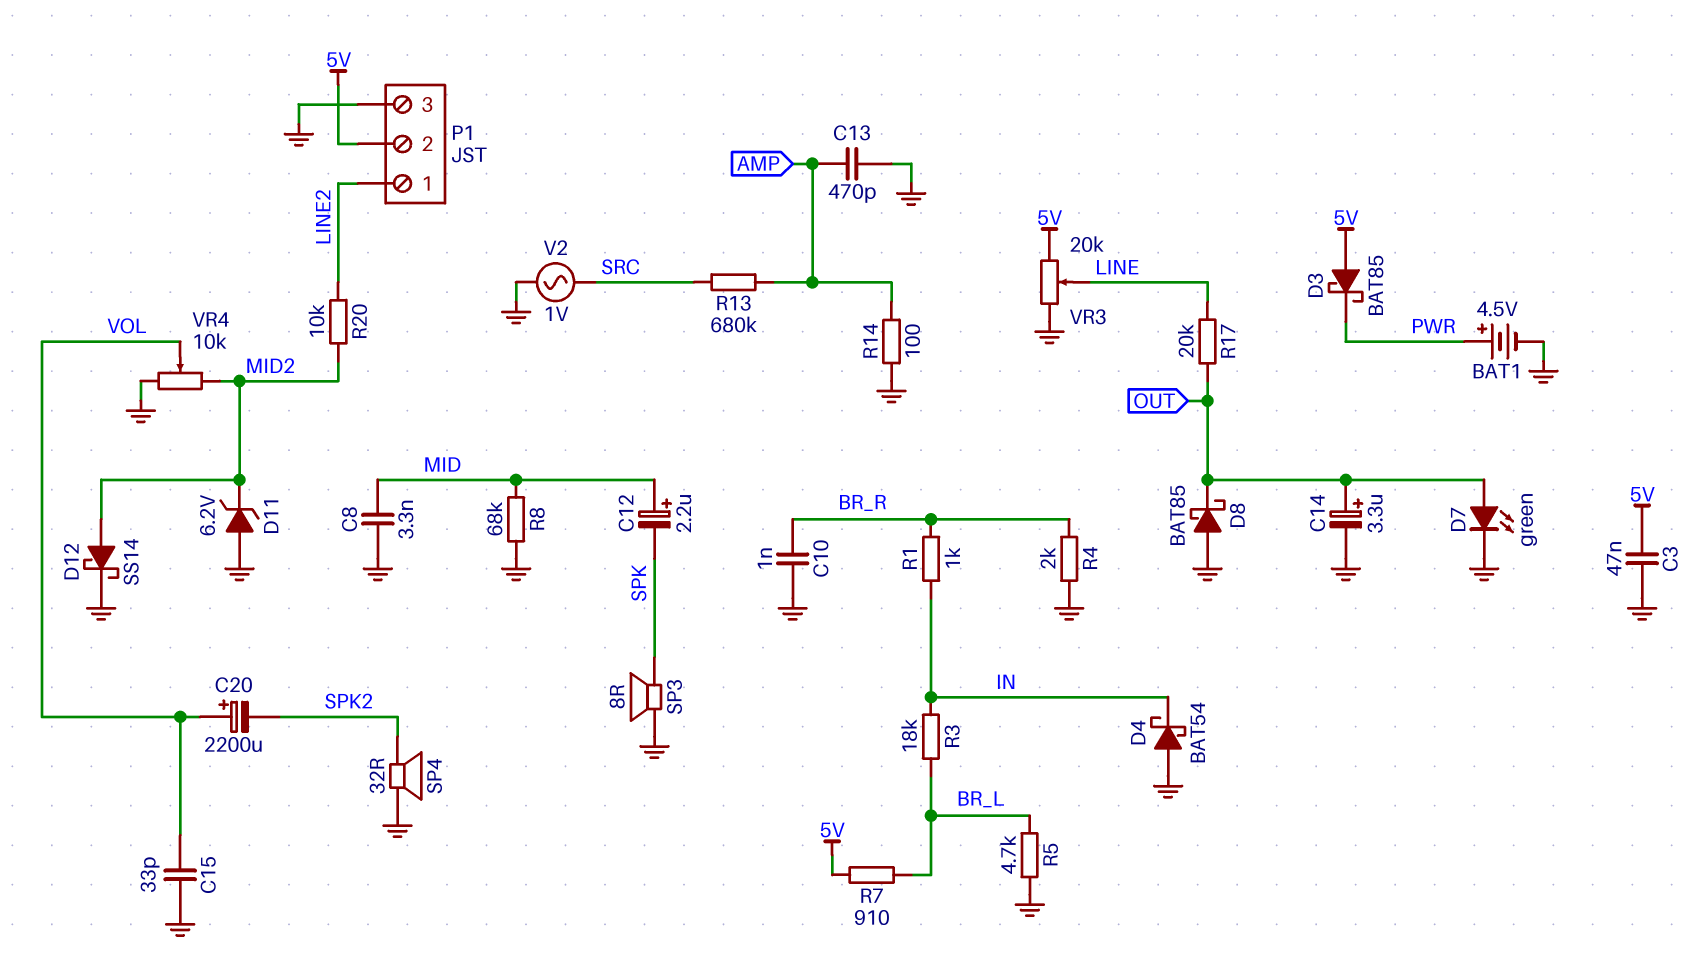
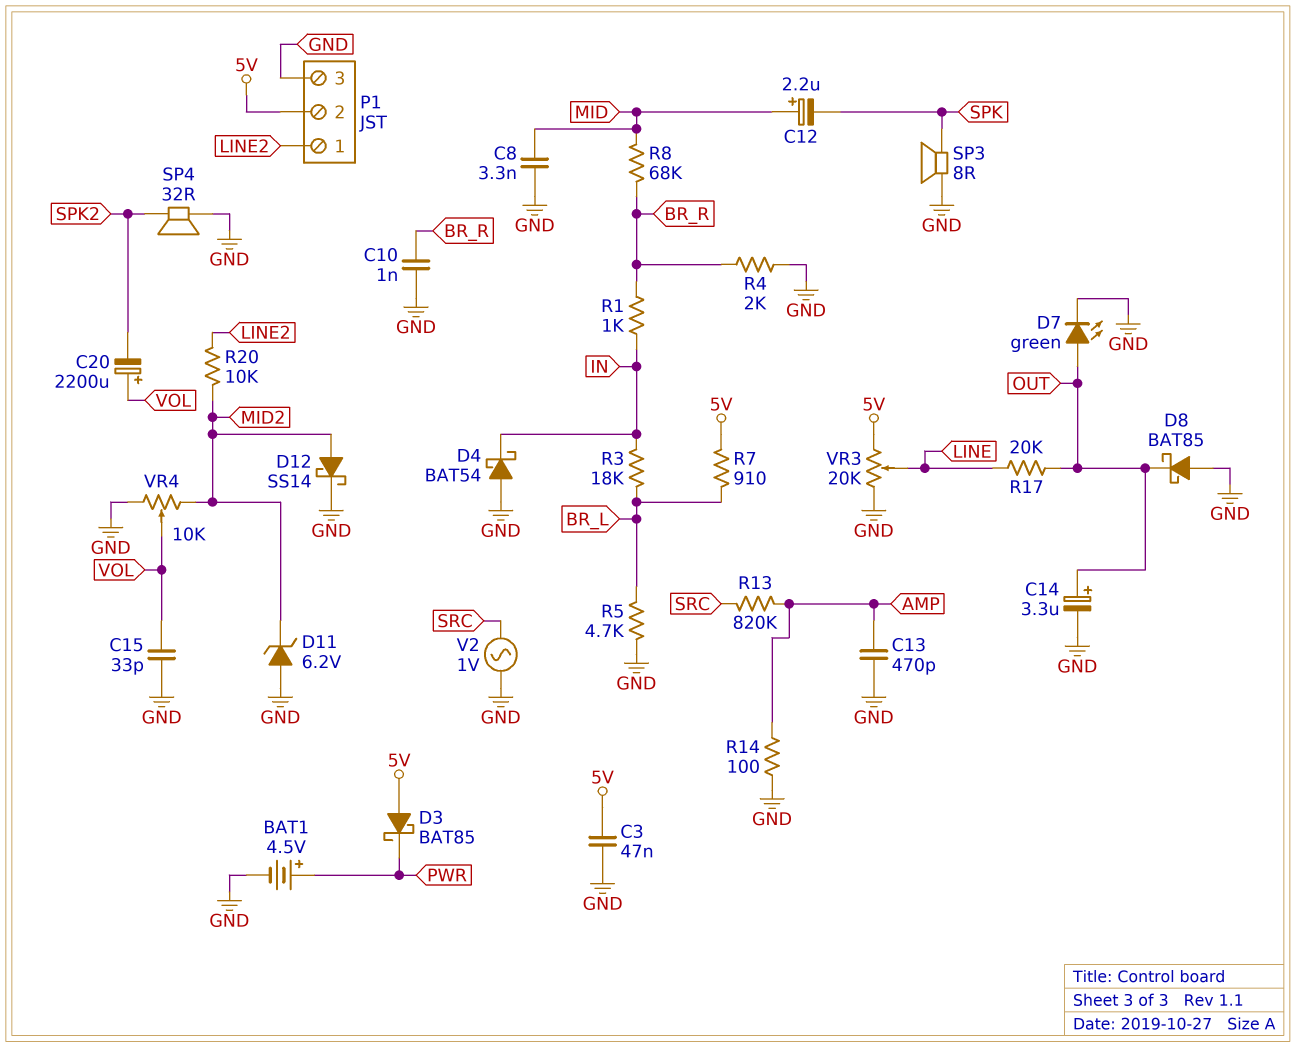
R8: 68k (GND, MID) -> 68k (BR_R, MID)
R13: 680k (AMP, SRC) -> 820k (AMP, SRC)

